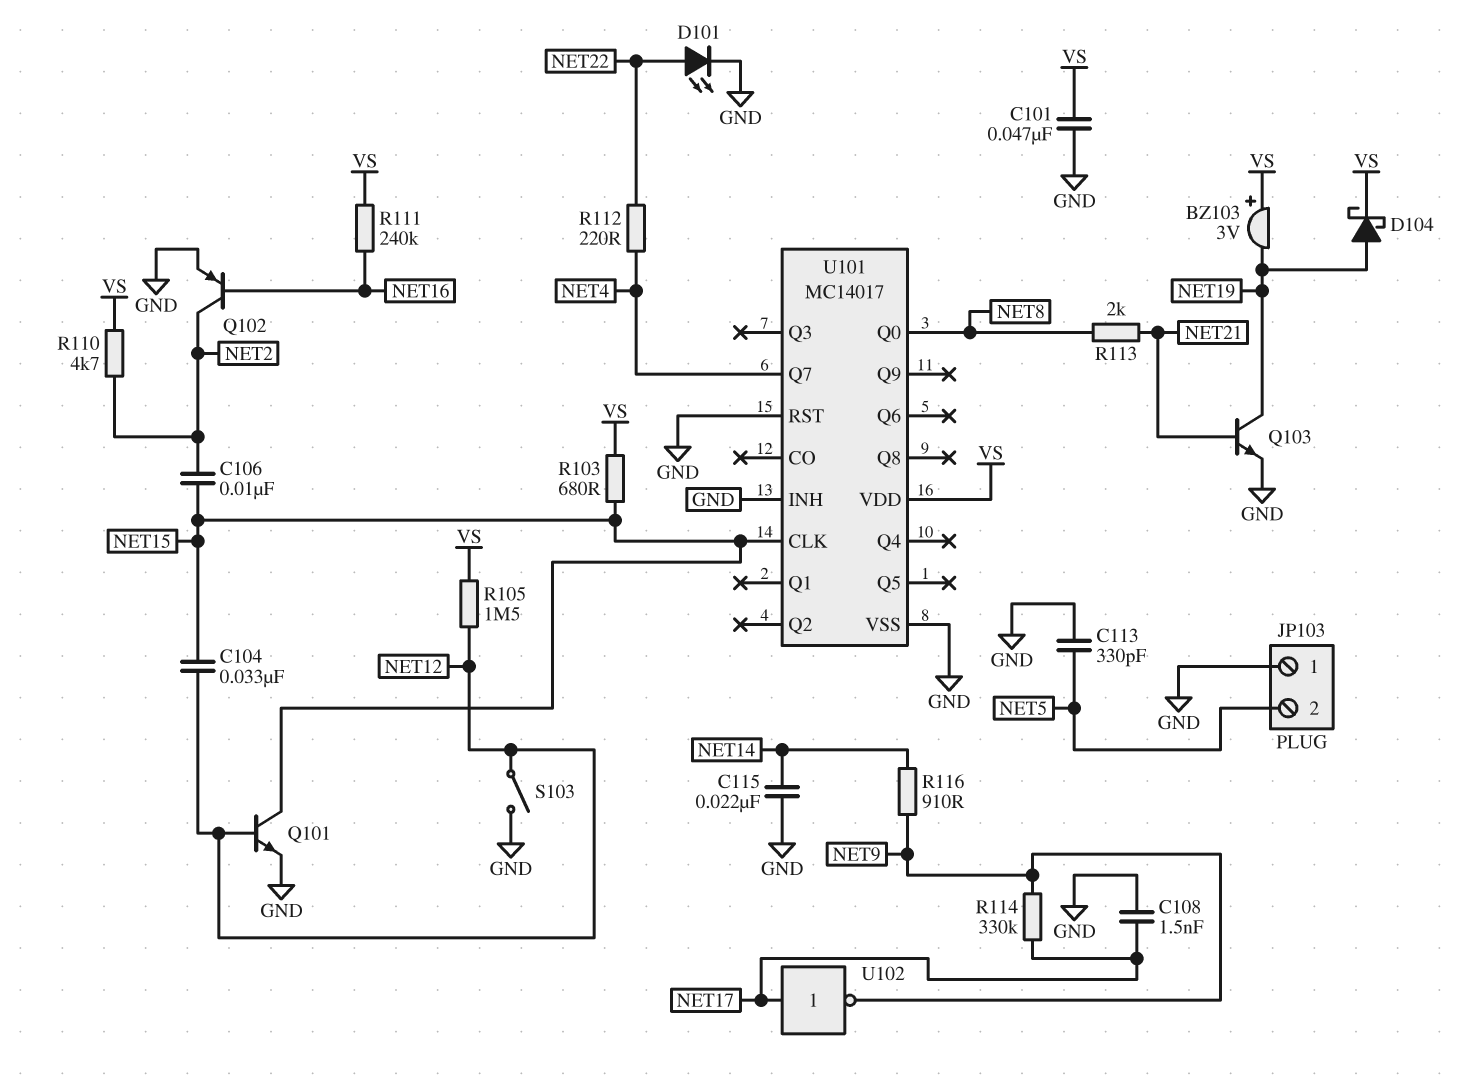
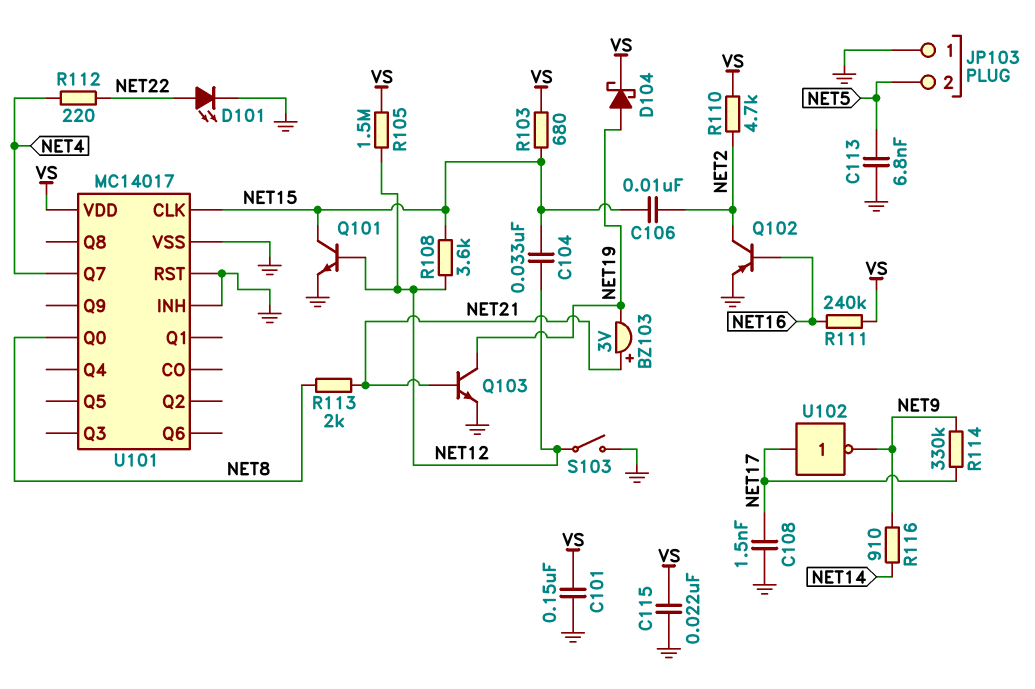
BZ103: buzzer 3V (plus VS, minus NET19) -> buzzer 3V (plus NET21, minus NET19)
C101: 47nF (GND, VS) -> 150nF (GND, VS)
C113: 330pF (GND, NET5) -> 6.8nF (GND, NET5)
C115: 22nF (GND, NET14) -> 22nF (GND, VS)
R108: none -> 3.6k (NET12, NET15)

